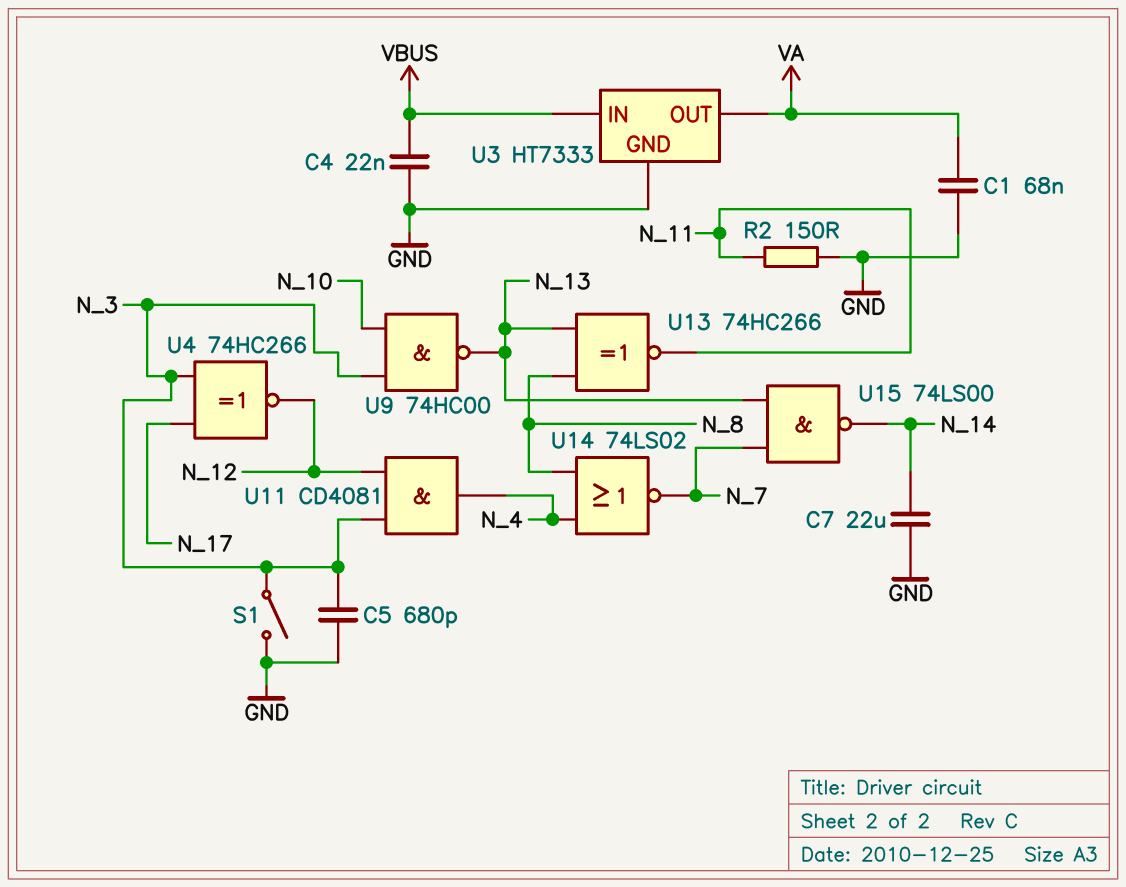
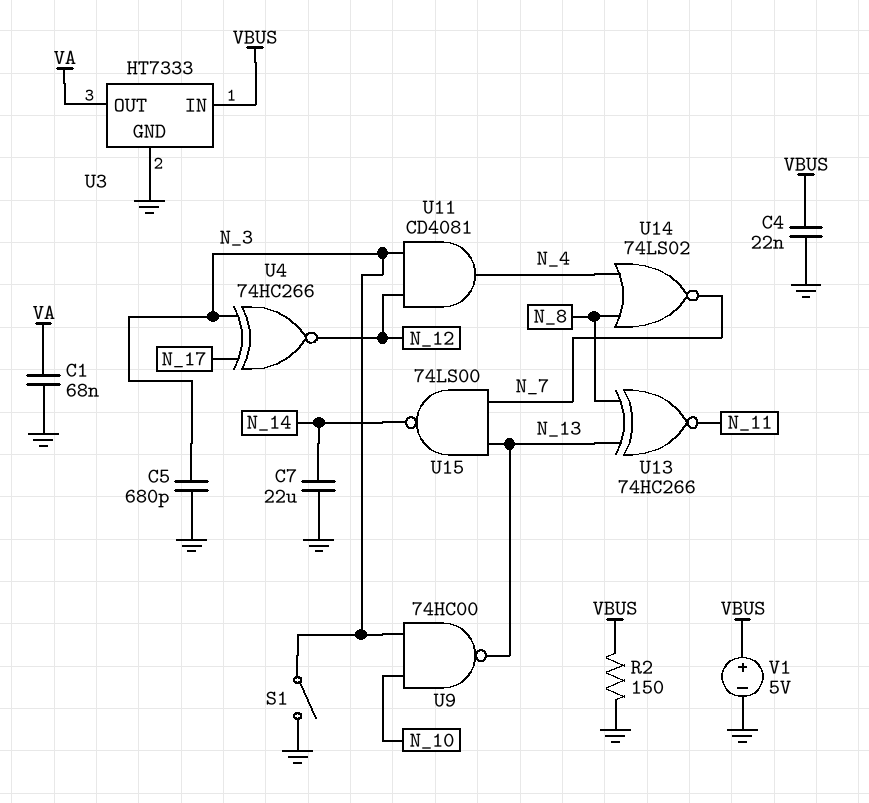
R2: 150 (GND, N_11) -> 150 (GND, VBUS)
V1: none -> 5V (plus VBUS, minus GND)

